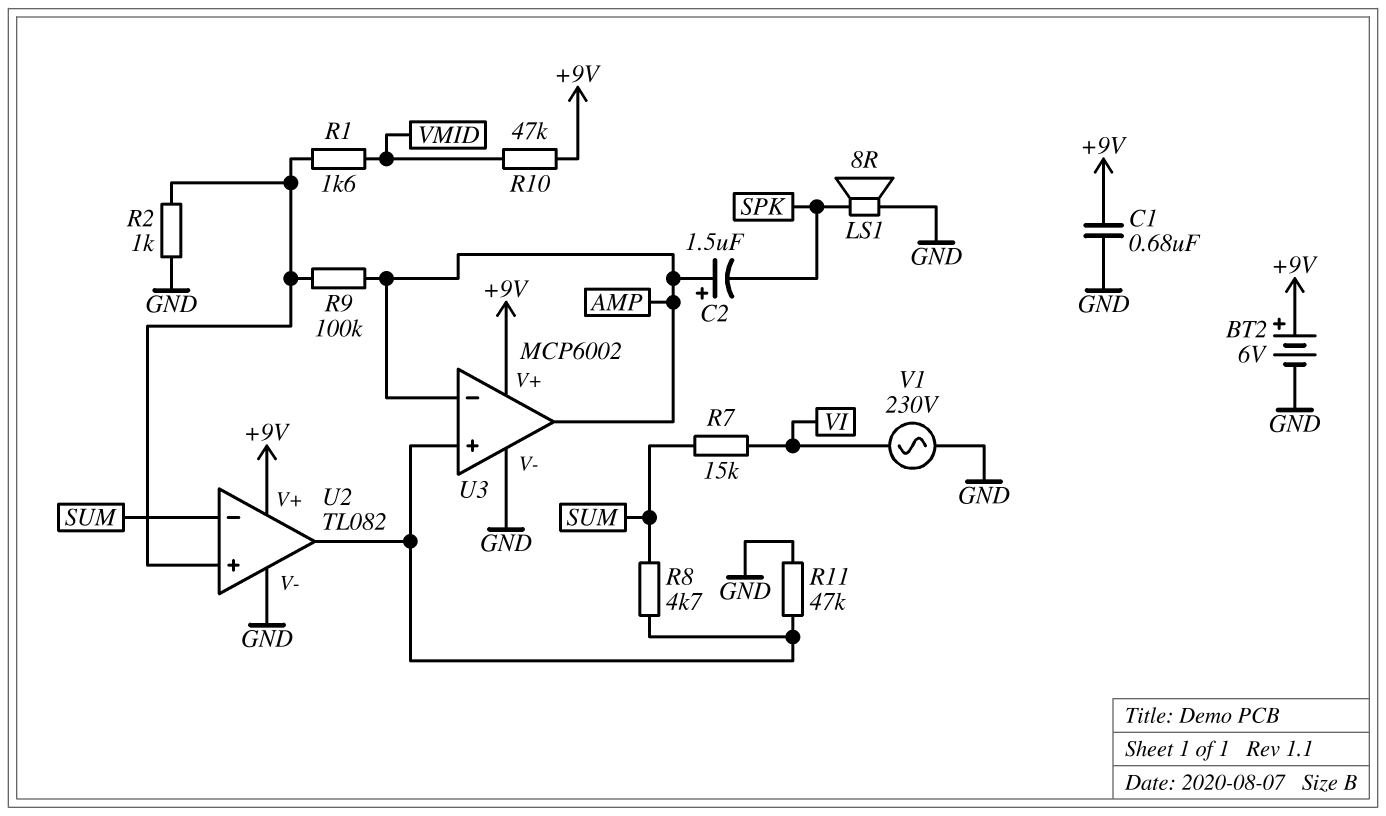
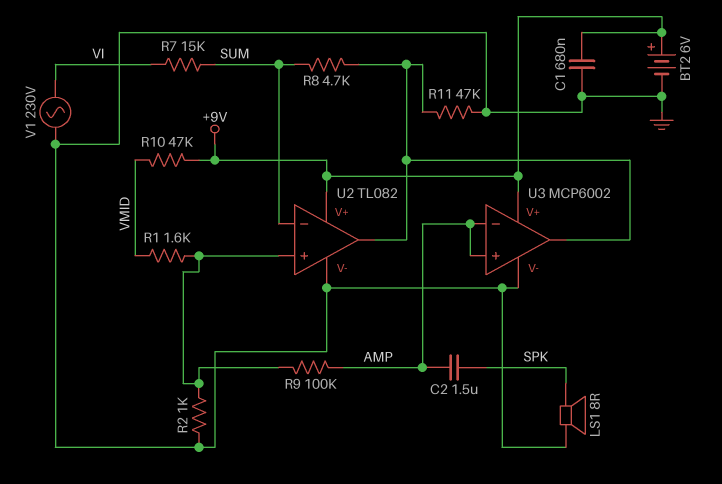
C2: 1.5uF (plus AMP, minus SPK) -> 1.5uF (AMP, SPK)
U3 pin in+: U2/out -> AMP
U3 pin out: AMP -> U2/out

